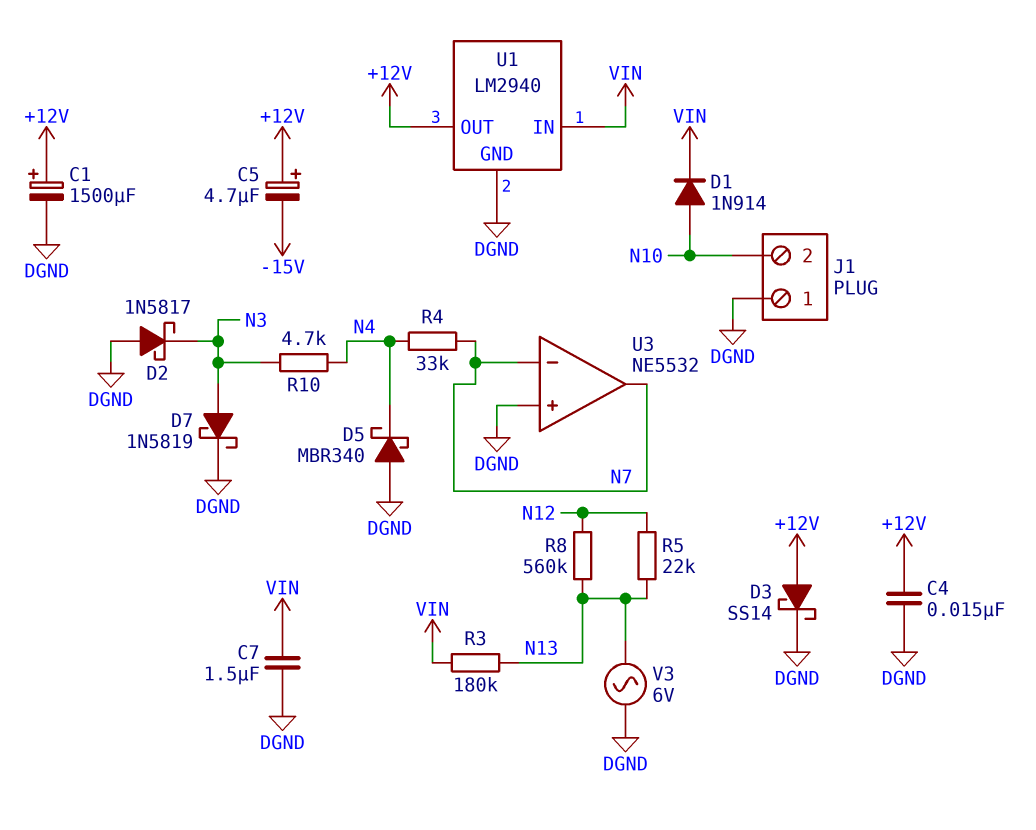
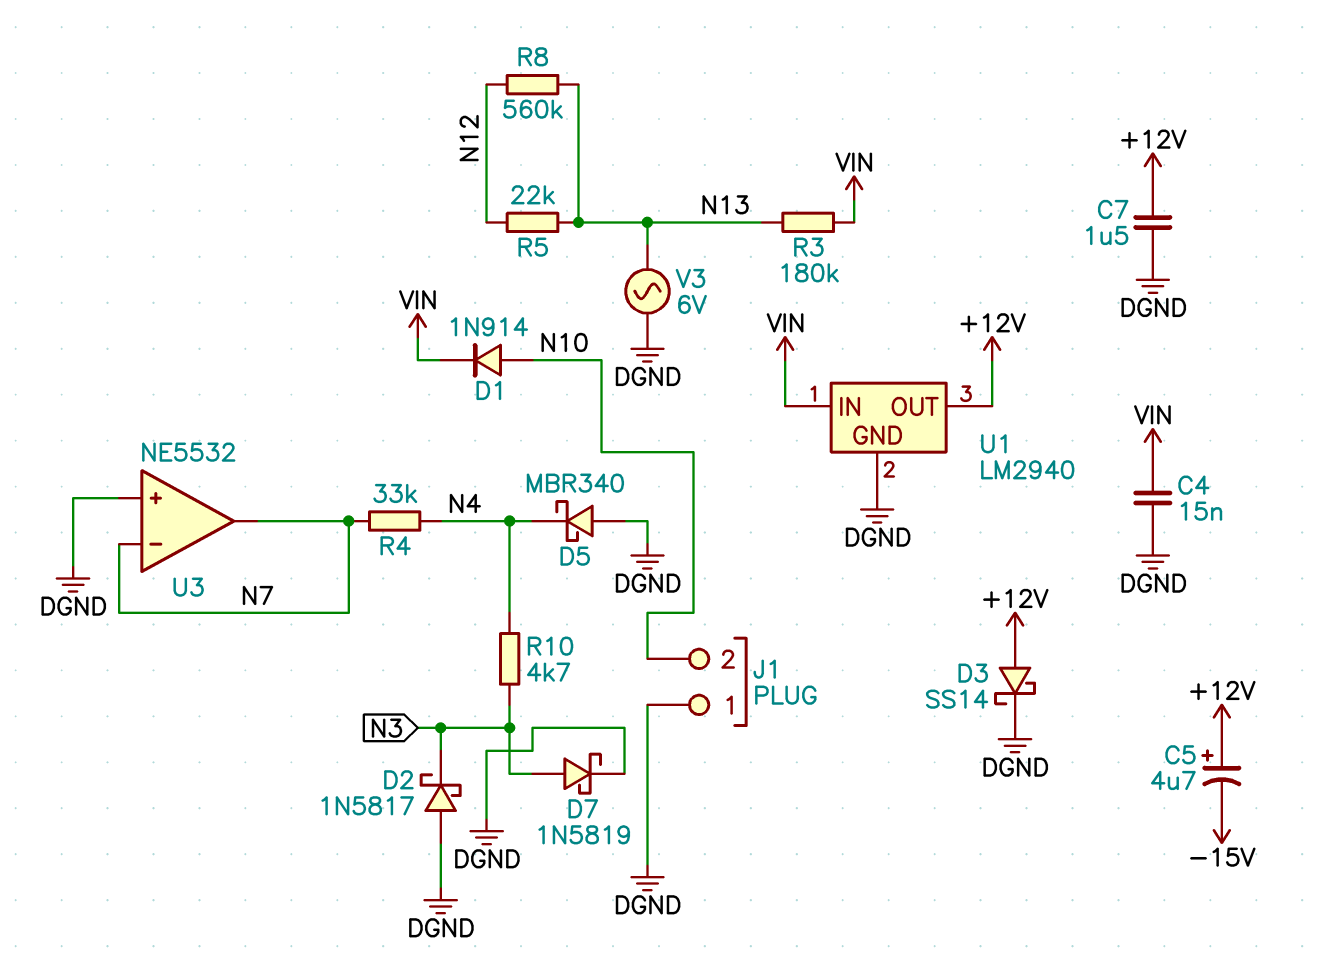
C1: 1500uF (plus +12V, minus DGND) -> none
C4: 15nF (+12V, DGND) -> 15nF (DGND, VIN)
C7: 1.5uF (DGND, VIN) -> 1.5uF (+12V, DGND)

